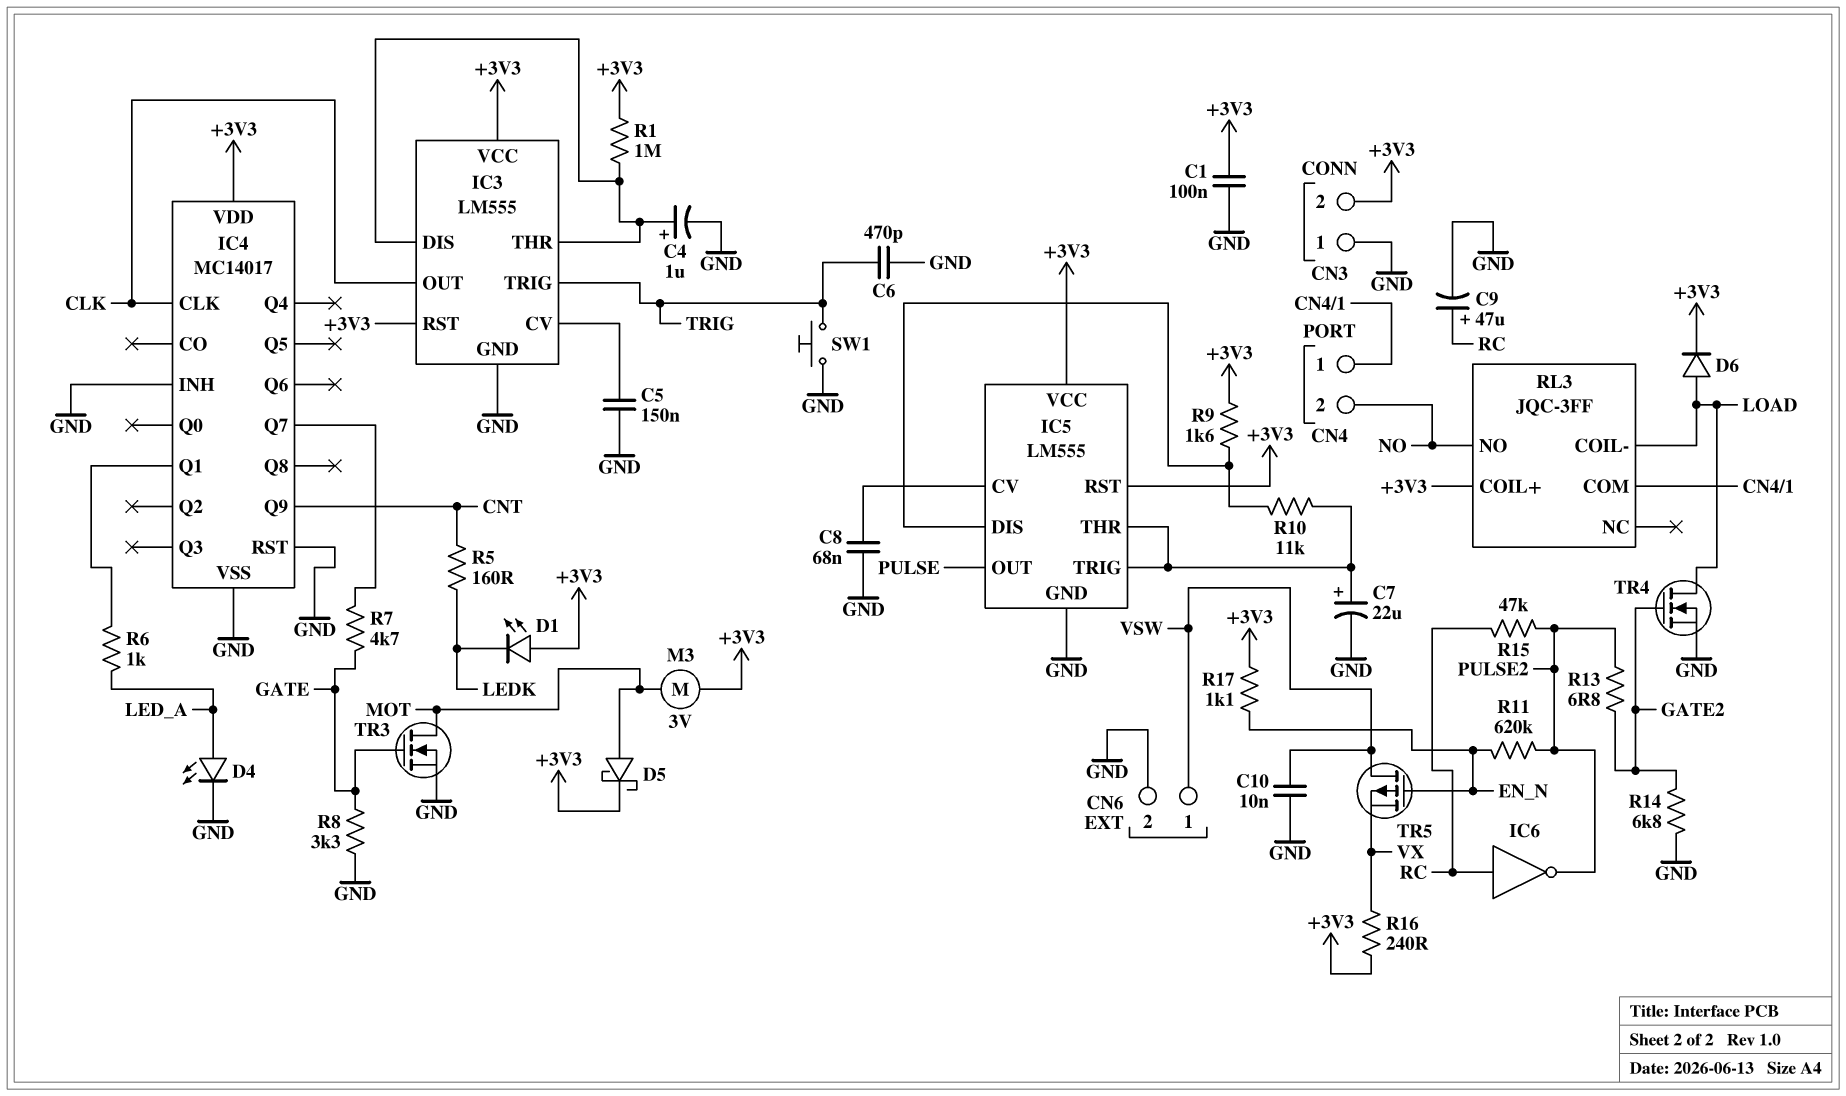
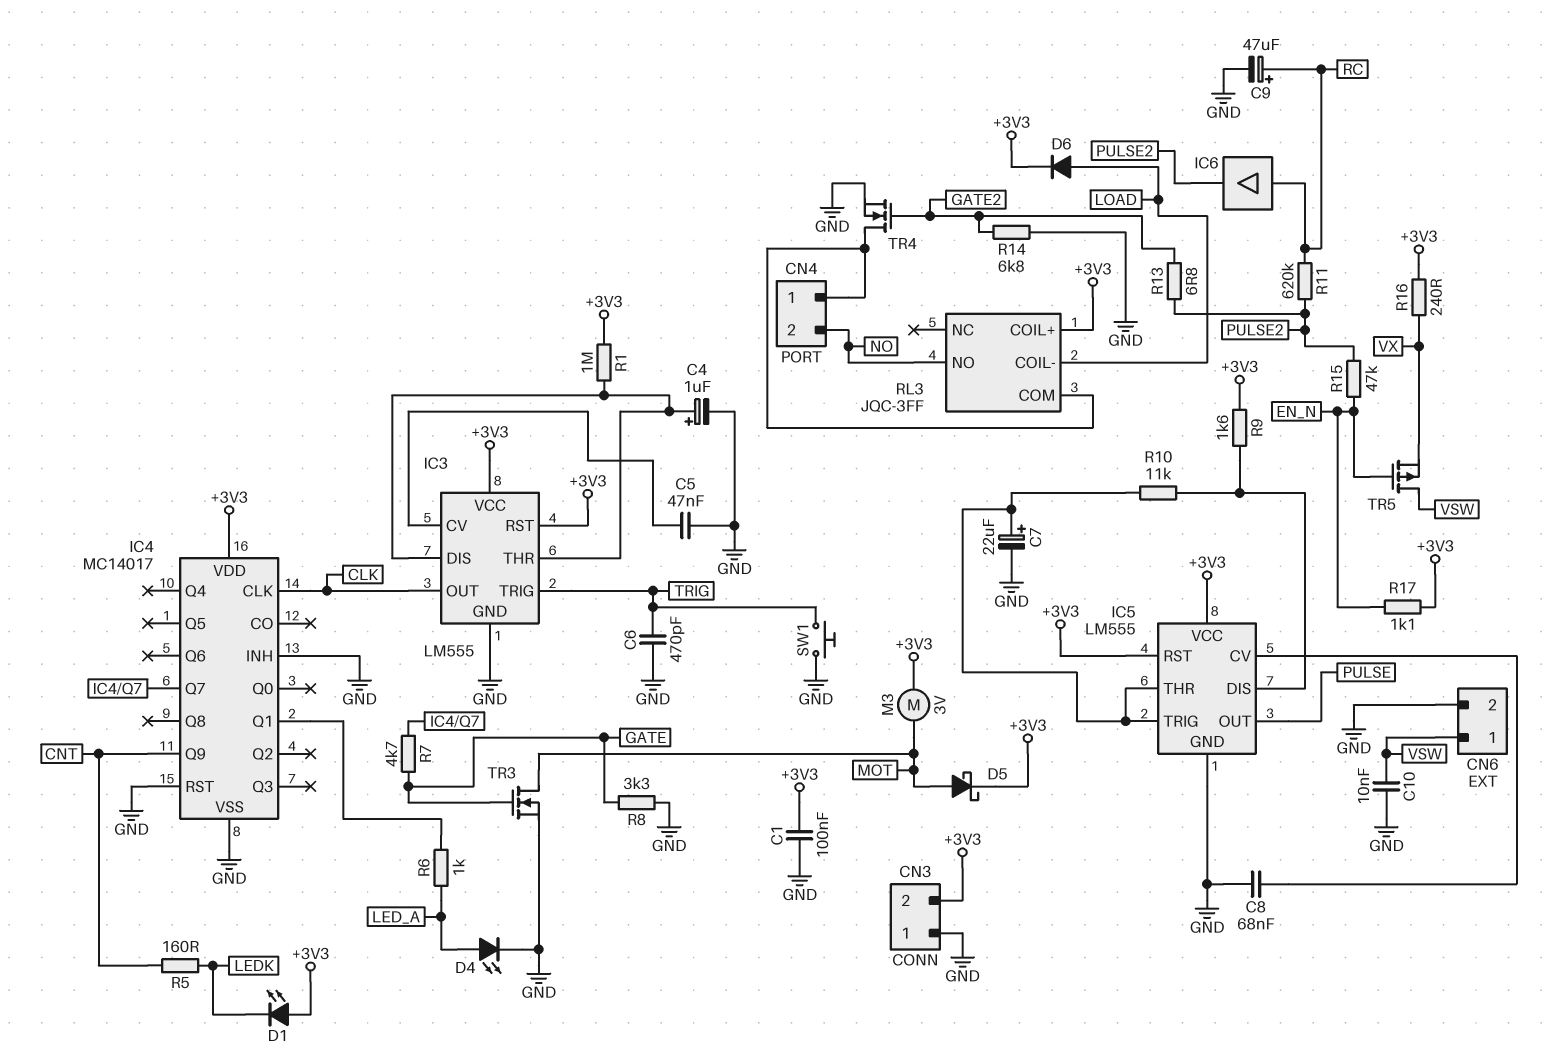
C5: 150nF (GND, IC3/CV) -> 47nF (GND, IC3/CV)
IC6: NOT (in RC, out PULSE2) -> buffer (in RC, out PULSE2)
R11: 620k (EN_N, PULSE2) -> 620k (PULSE2, RC)
R15: 47k (PULSE2, RC) -> 47k (EN_N, PULSE2)
TR4: NMOS (G GATE2, D LOAD, S GND) -> NMOS (G GATE2, D CN4/1, S GND)

